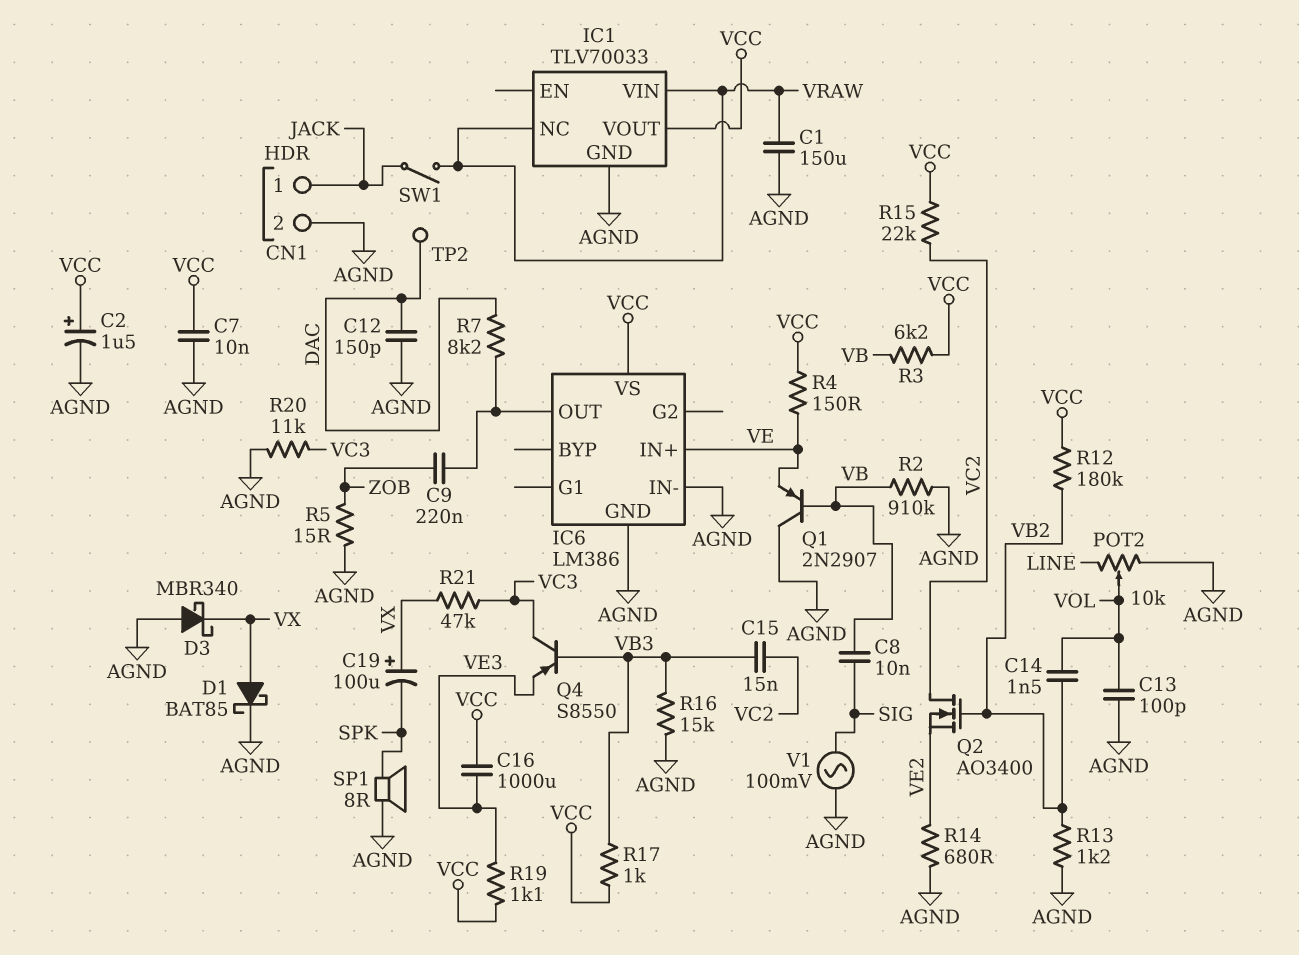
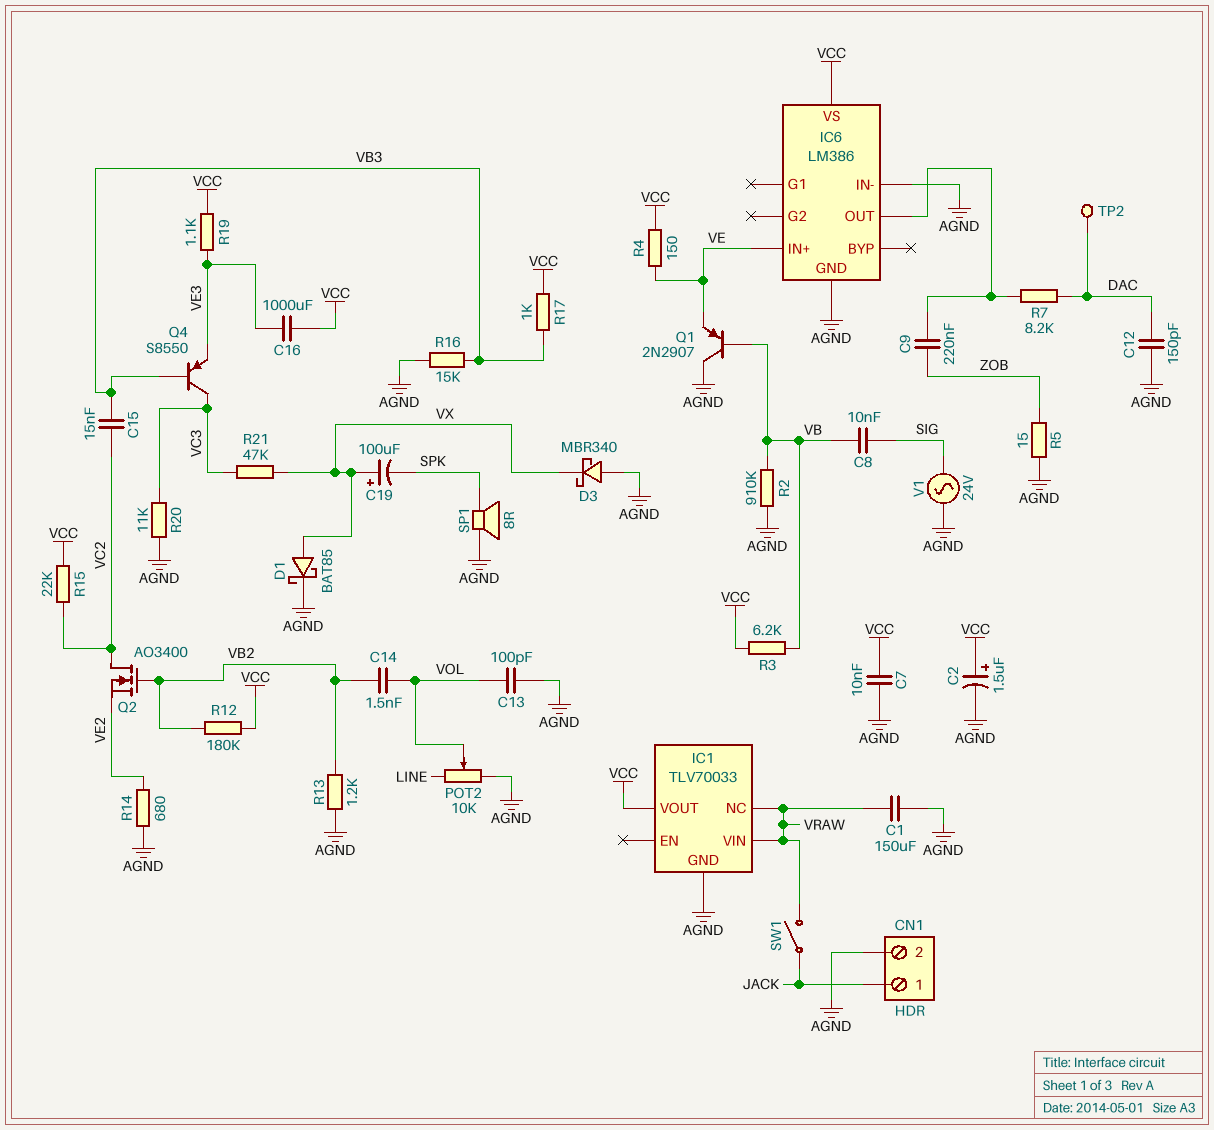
V1: AC 100mV (AGND, SIG) -> AC 24V (AGND, SIG)

